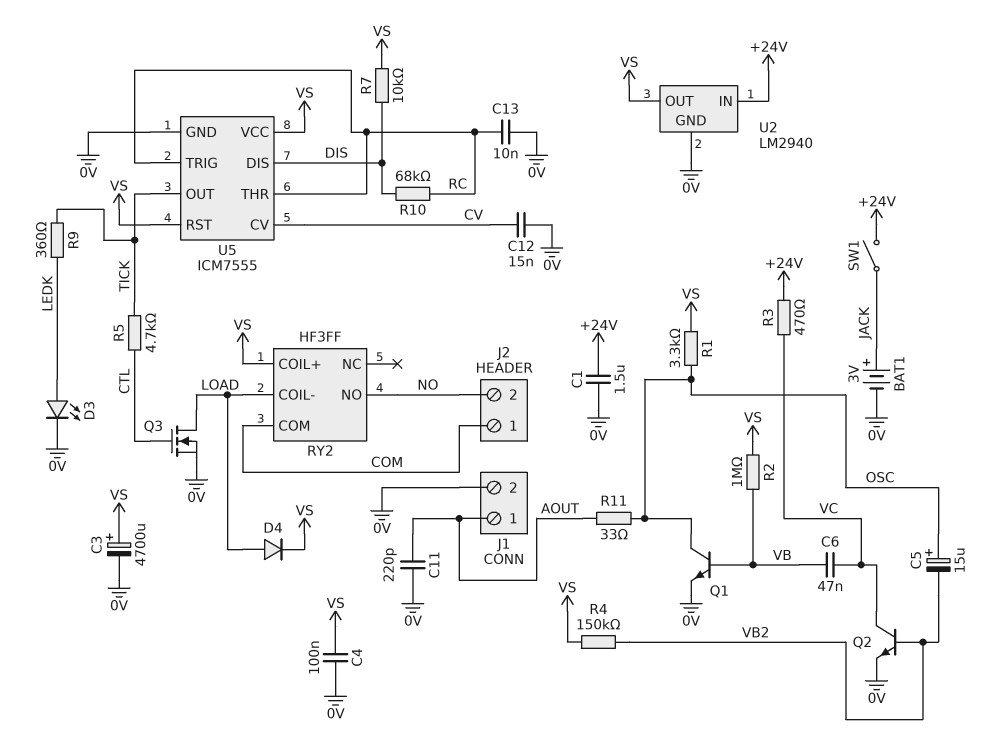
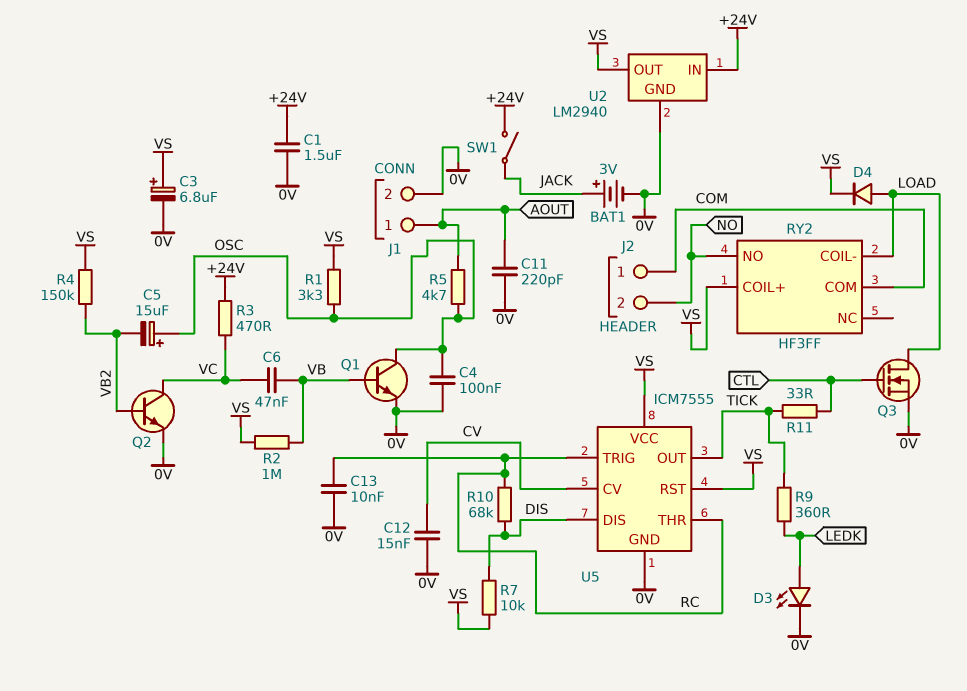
C3: 4700uF (plus VS, minus 0V) -> 6.8uF (plus VS, minus 0V)
C4: 100nF (0V, VS) -> 100nF (0V, OSC)
R5: 4.7k (CTL, TICK) -> 4.7k (AOUT, OSC)
R11: 33 (AOUT, OSC) -> 33 (CTL, TICK)

